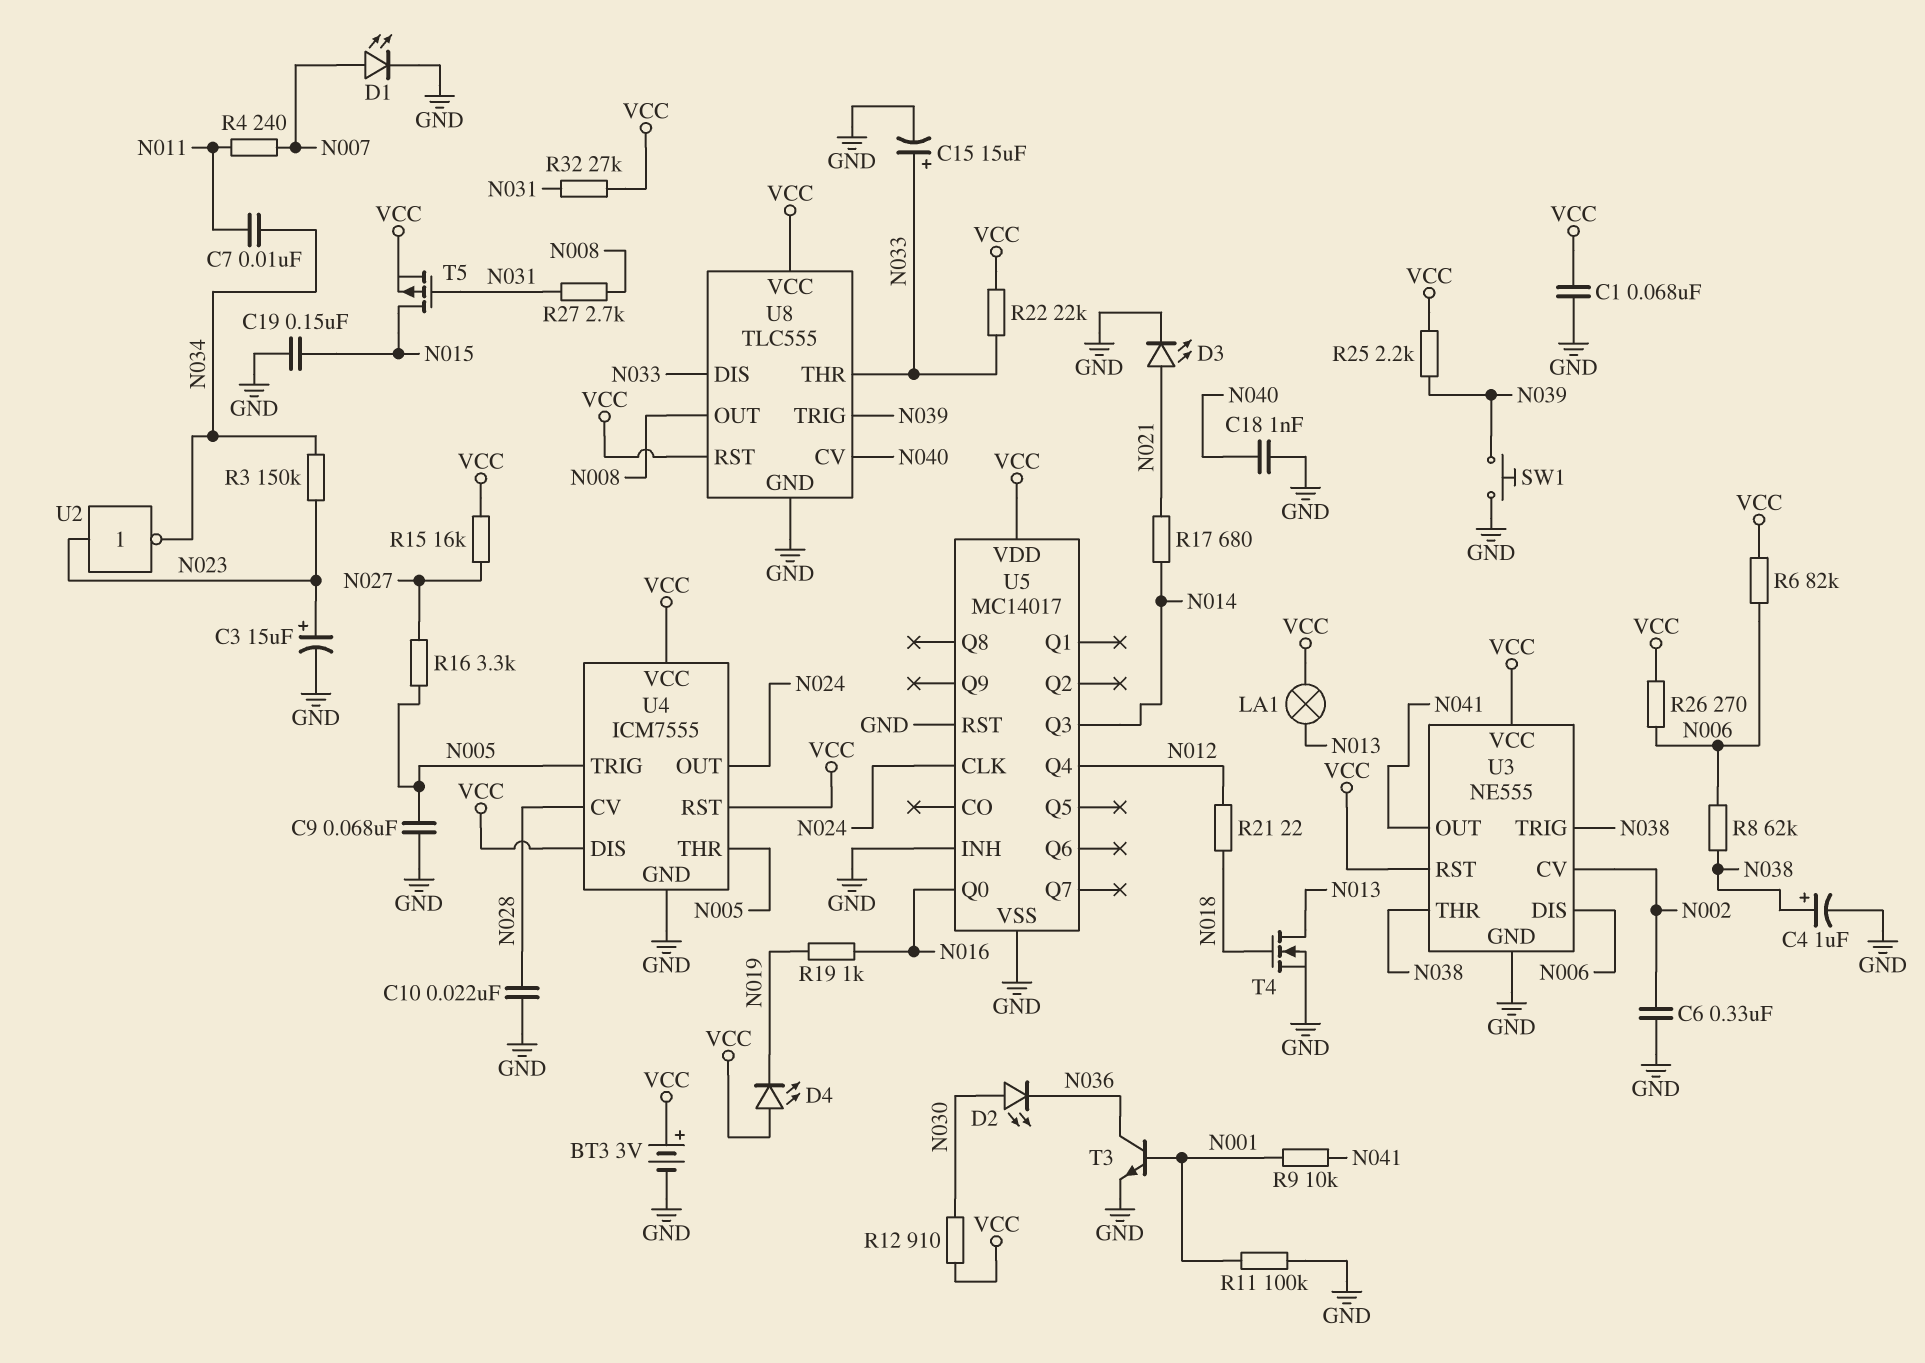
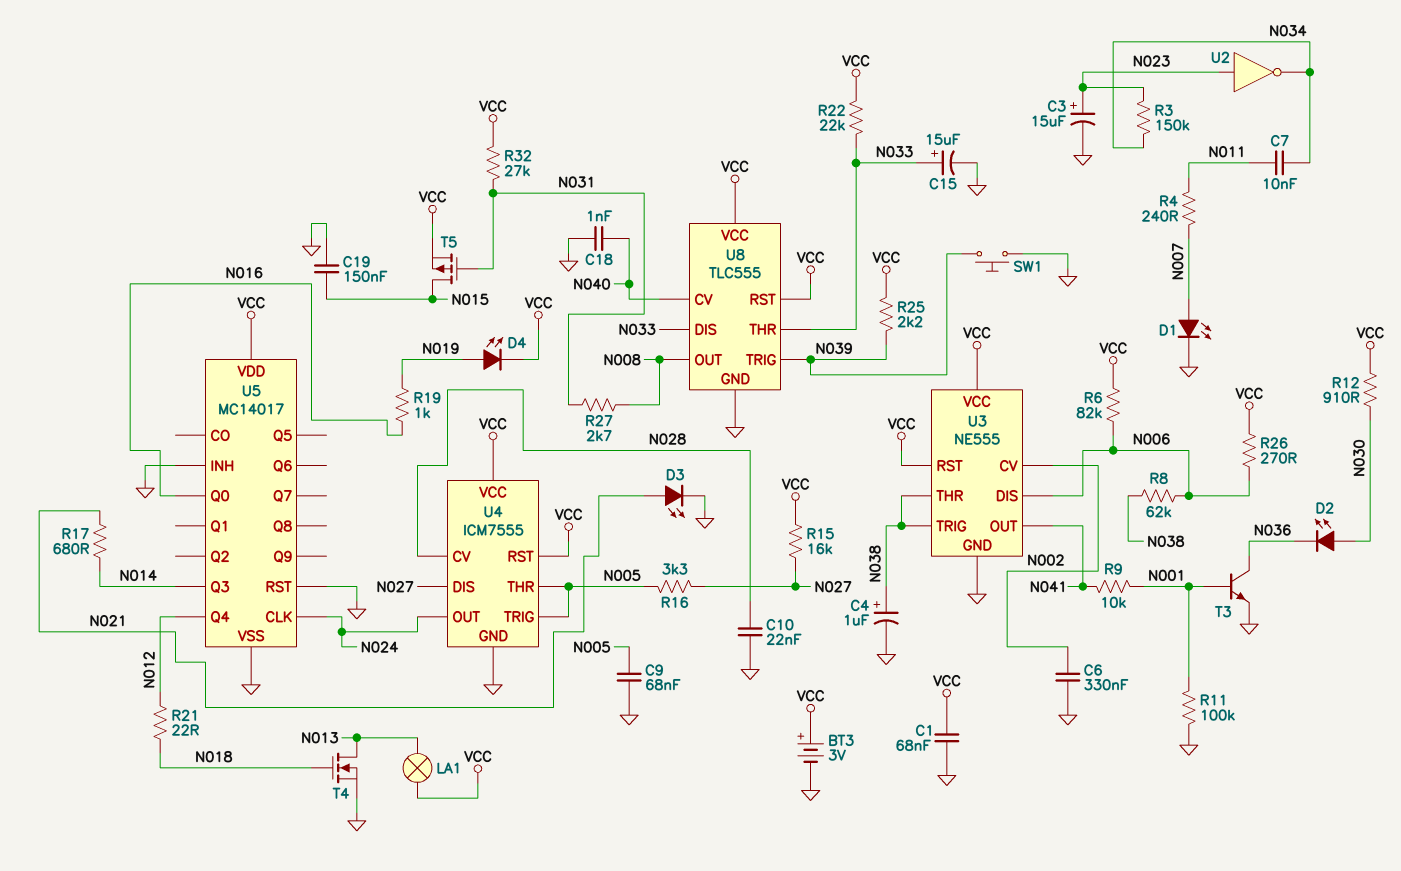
D4: LED (A VCC, K N019) -> LED (A N019, K VCC)
U4 pin DIS: VCC -> N027

